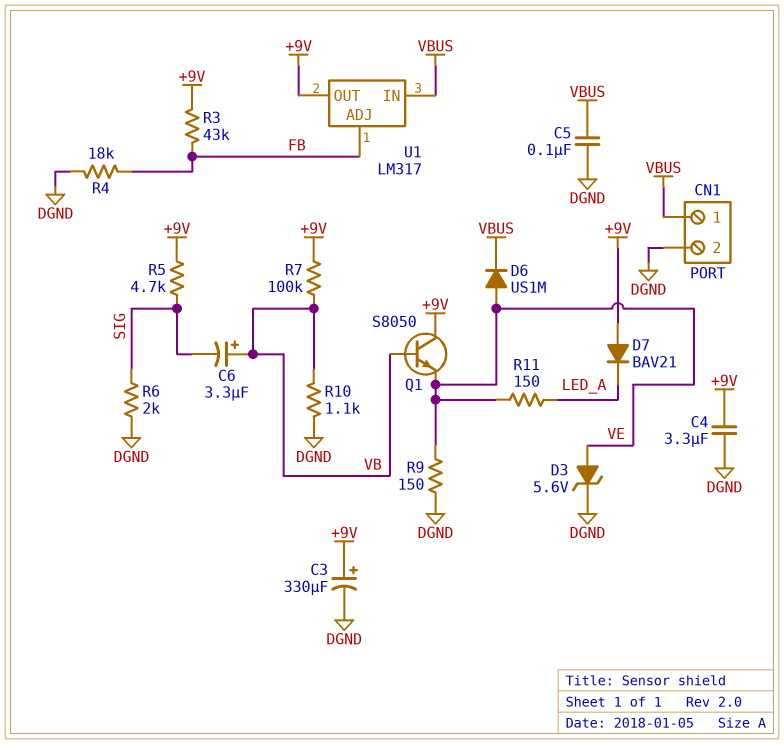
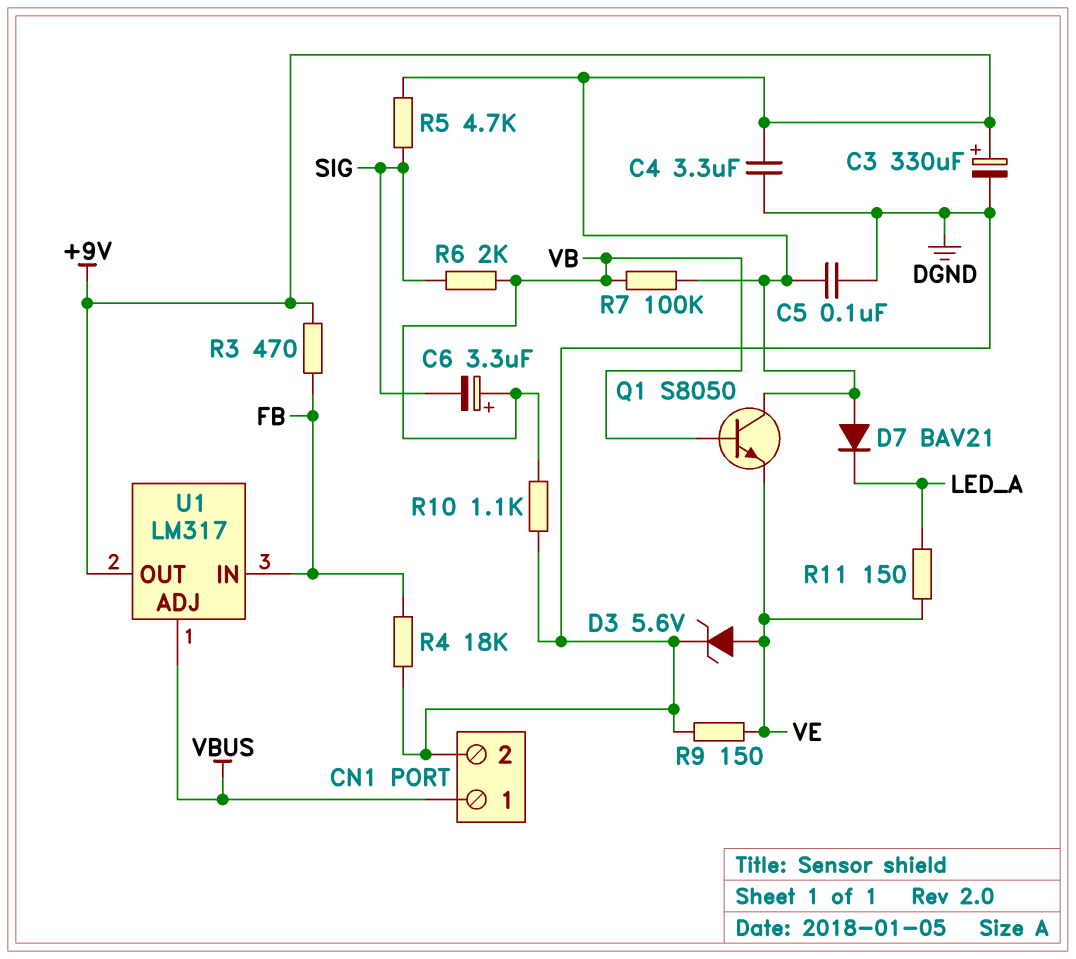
C5: 100nF (DGND, VBUS) -> 100nF (+9V, DGND)
D6: diode US1M (A VE, K VBUS) -> none
R3: 43k (+9V, FB) -> 470 (+9V, FB)
R6: 2k (DGND, SIG) -> 2k (SIG, VB)
U1 pin ADJ: FB -> VBUS
U1 pin IN: VBUS -> FB

